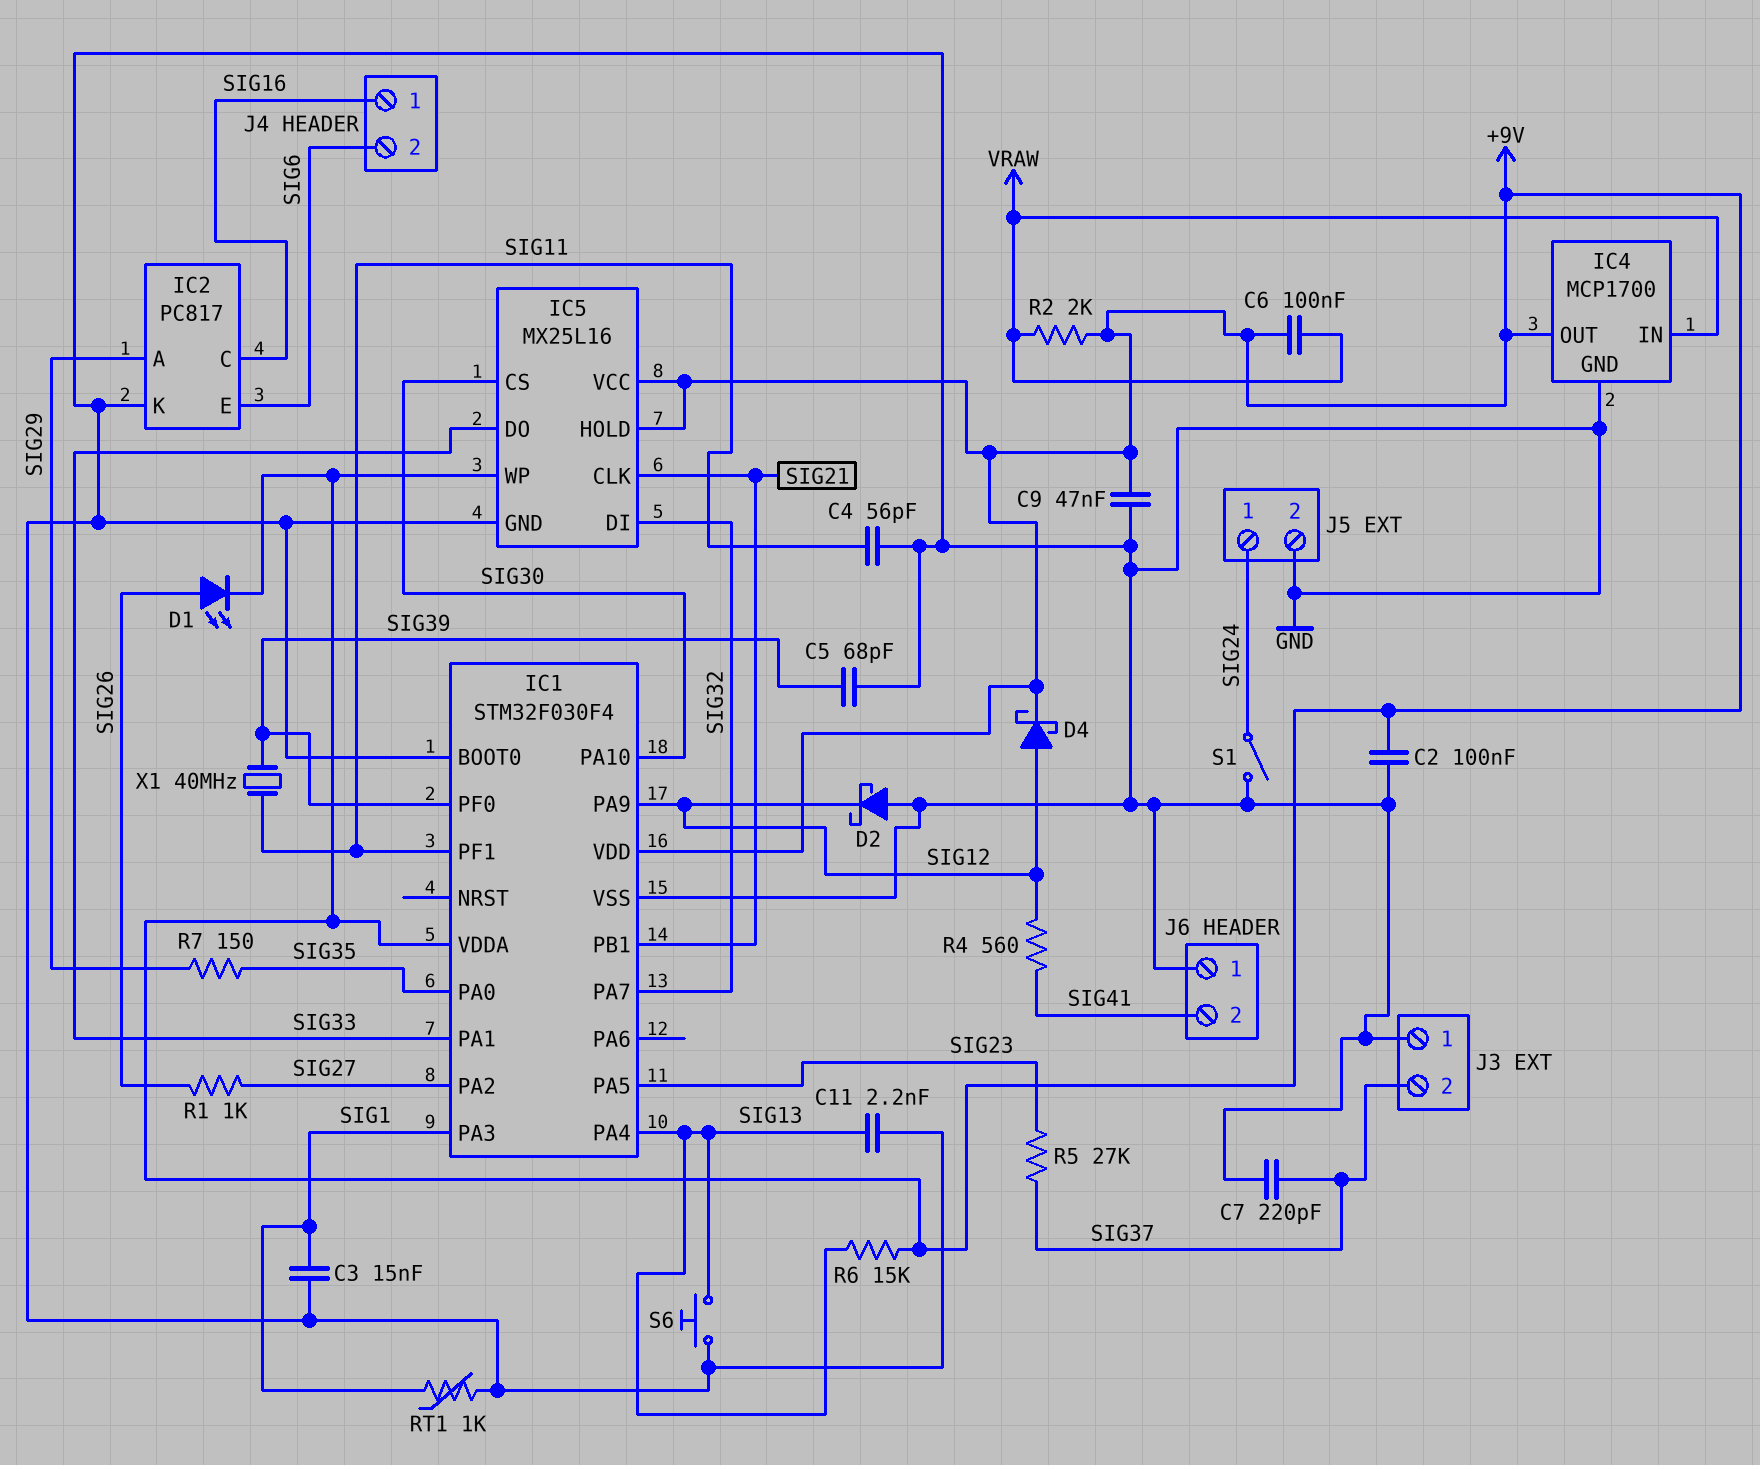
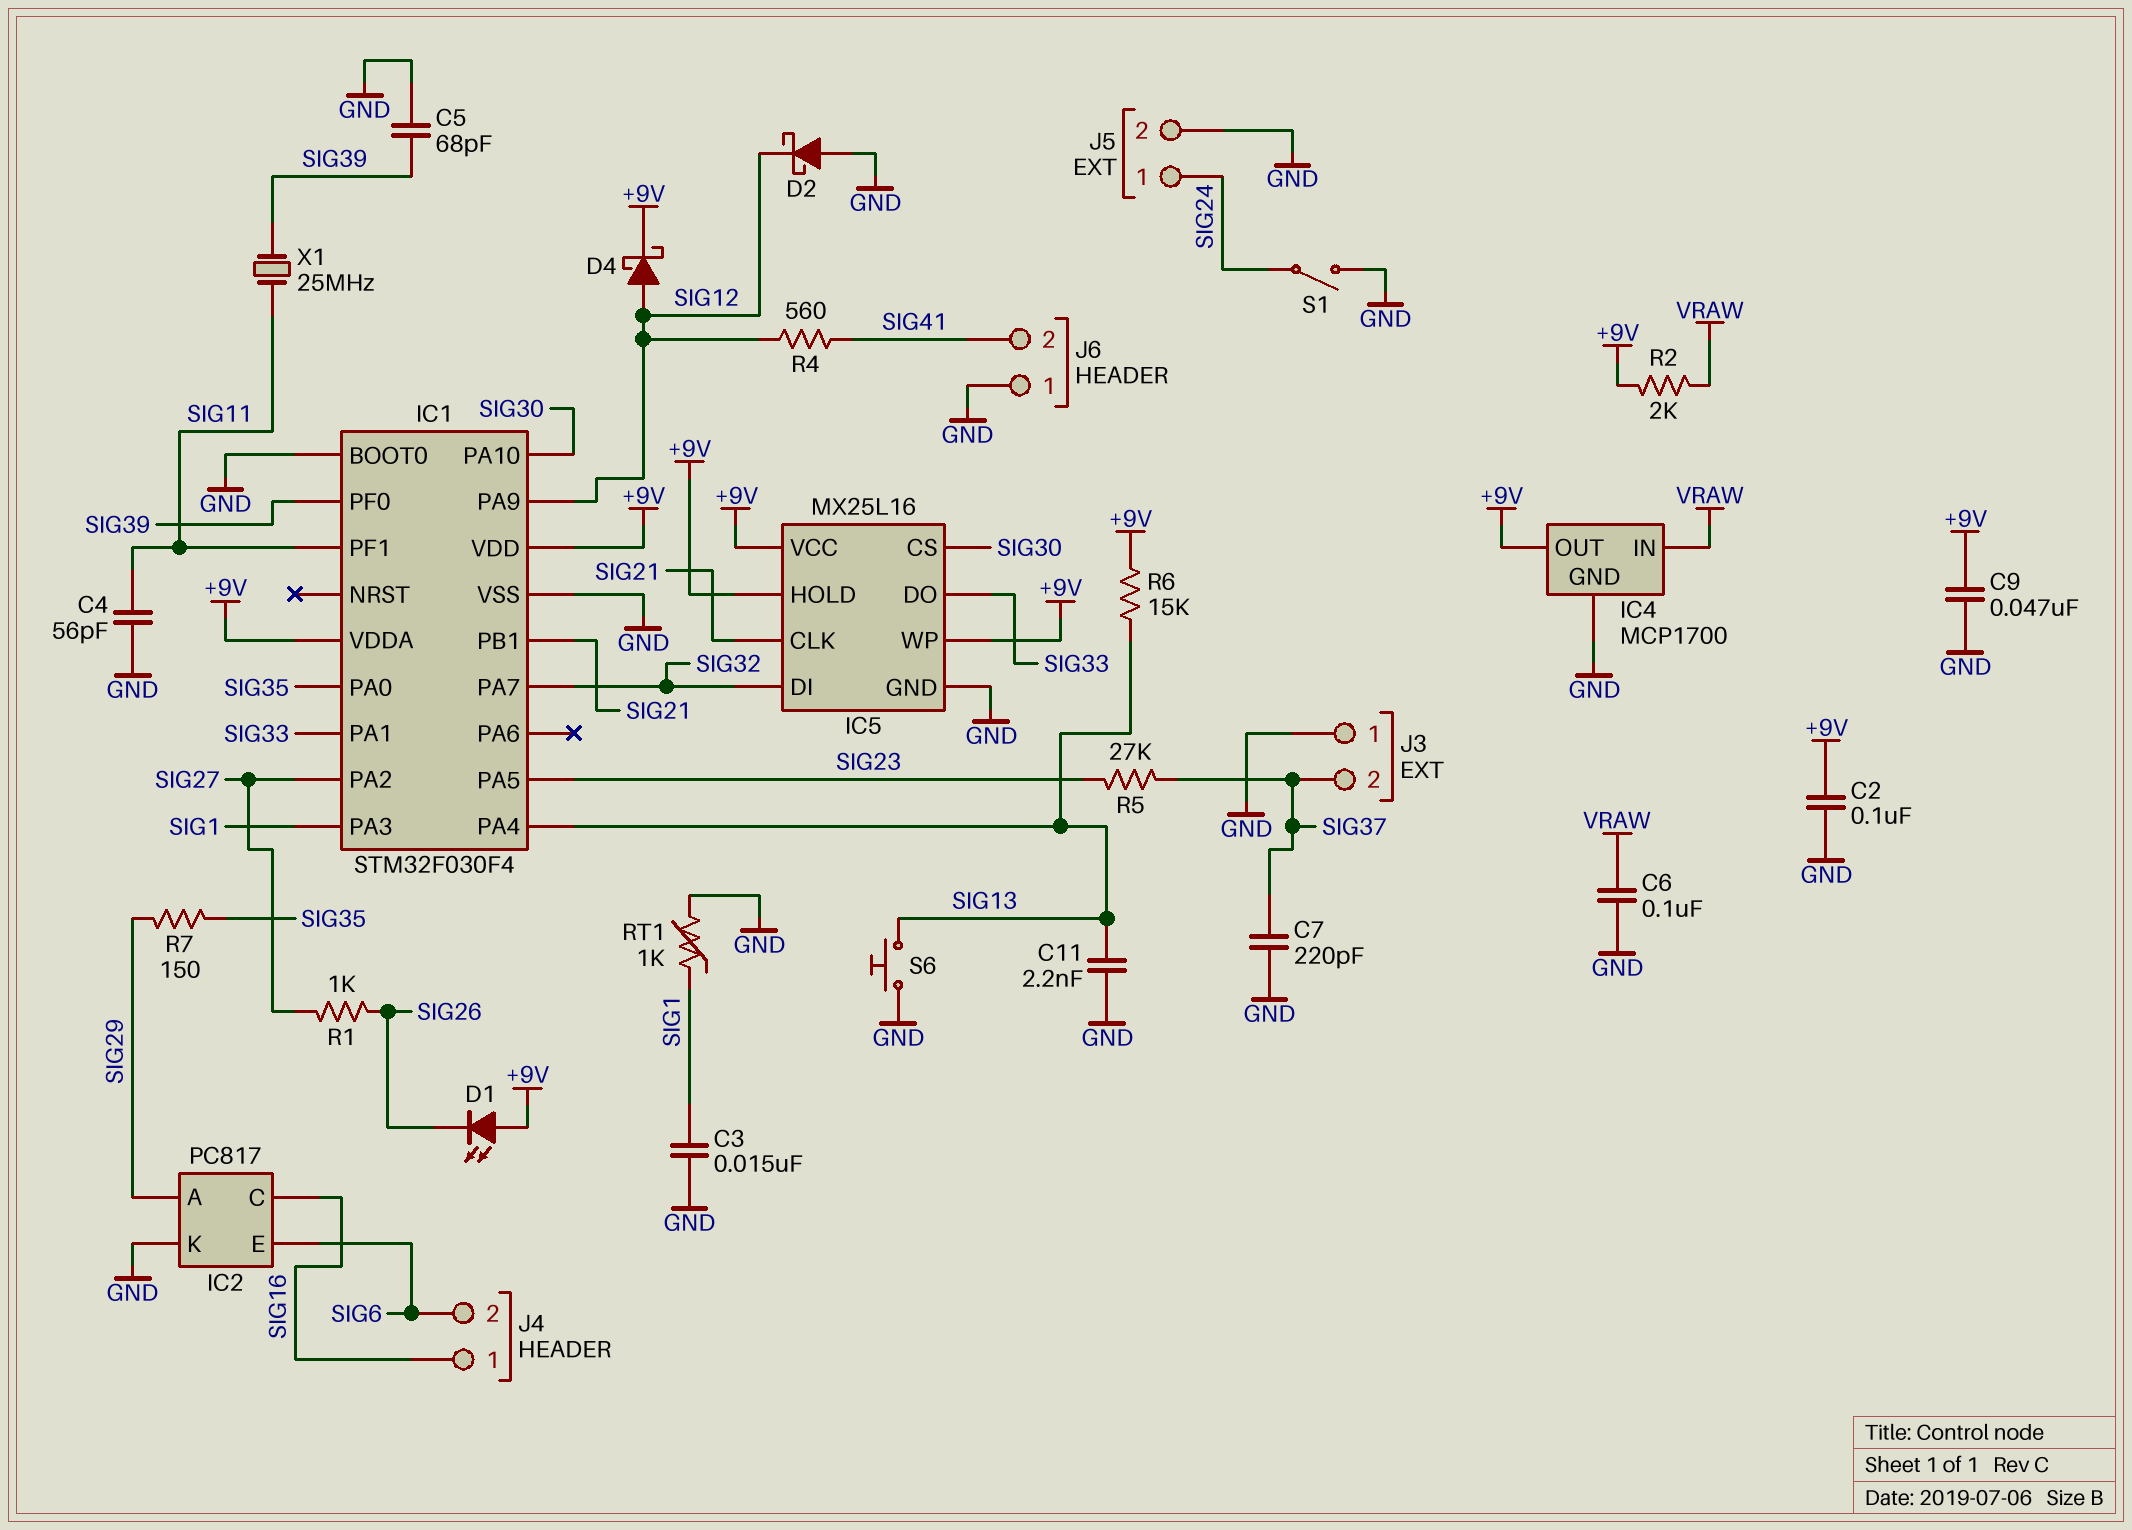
C6: 100nF (+9V, VRAW) -> 100nF (GND, VRAW)
D1: LED (A SIG26, K +9V) -> LED (A +9V, K SIG26)
X1: 40MHz (SIG11, SIG39) -> 25MHz (SIG11, SIG39)

